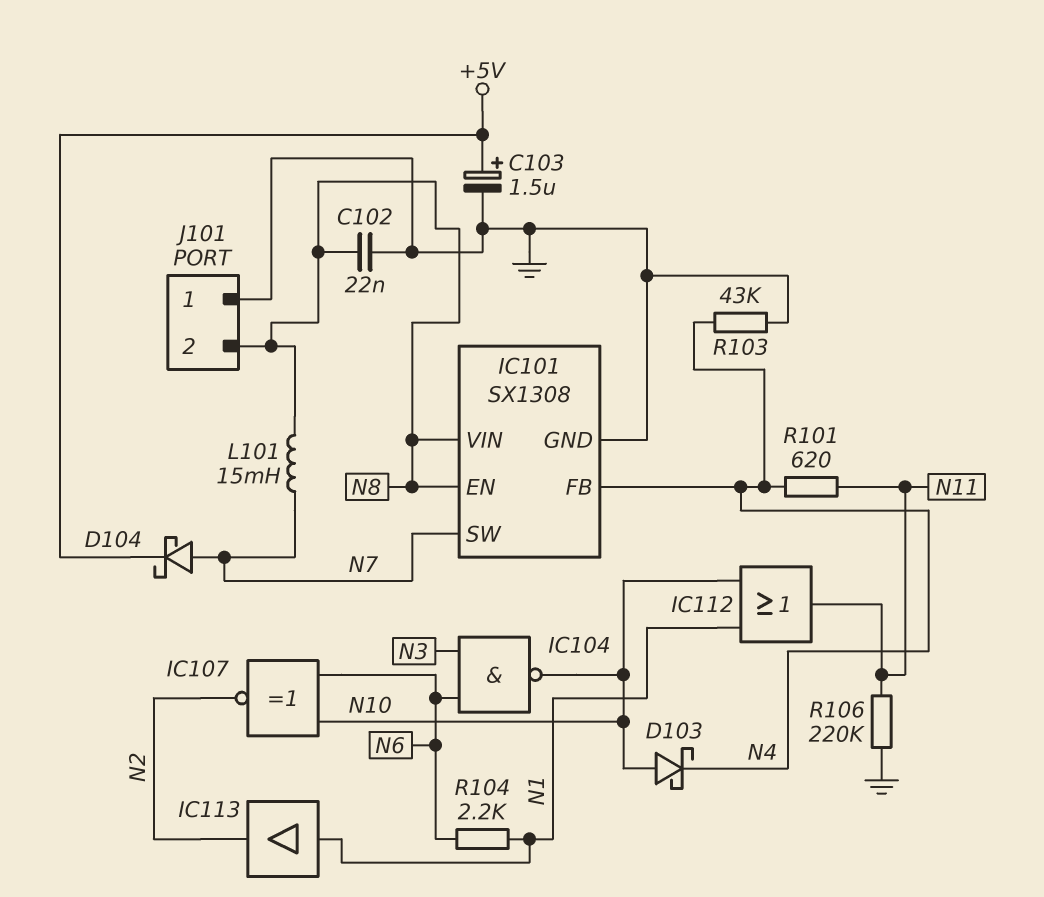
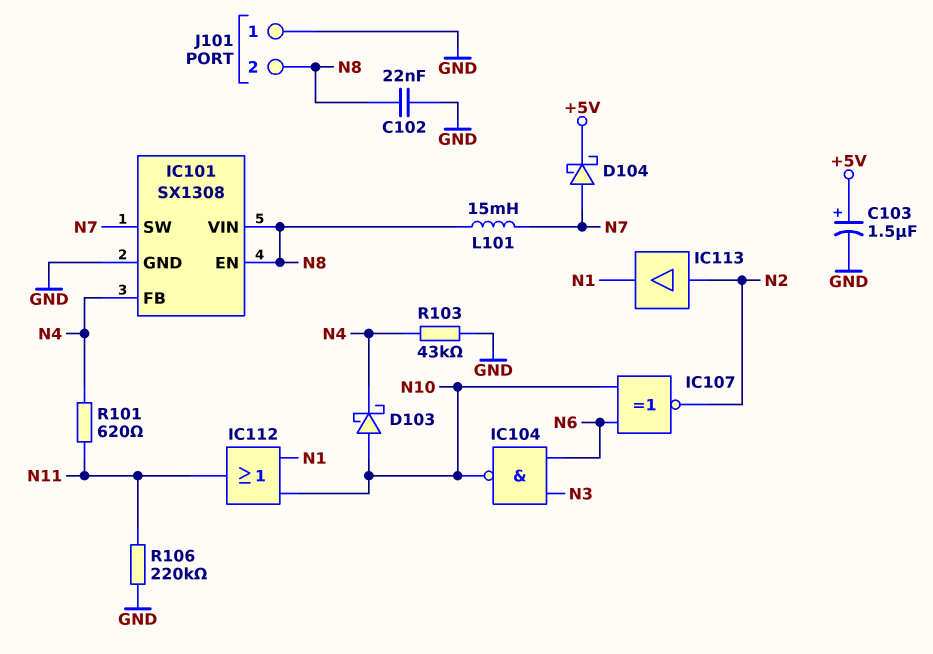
IC113: buffer (in N1, out N2) -> buffer (in N2, out N1)
R104: 2.2k (N1, N6) -> none

